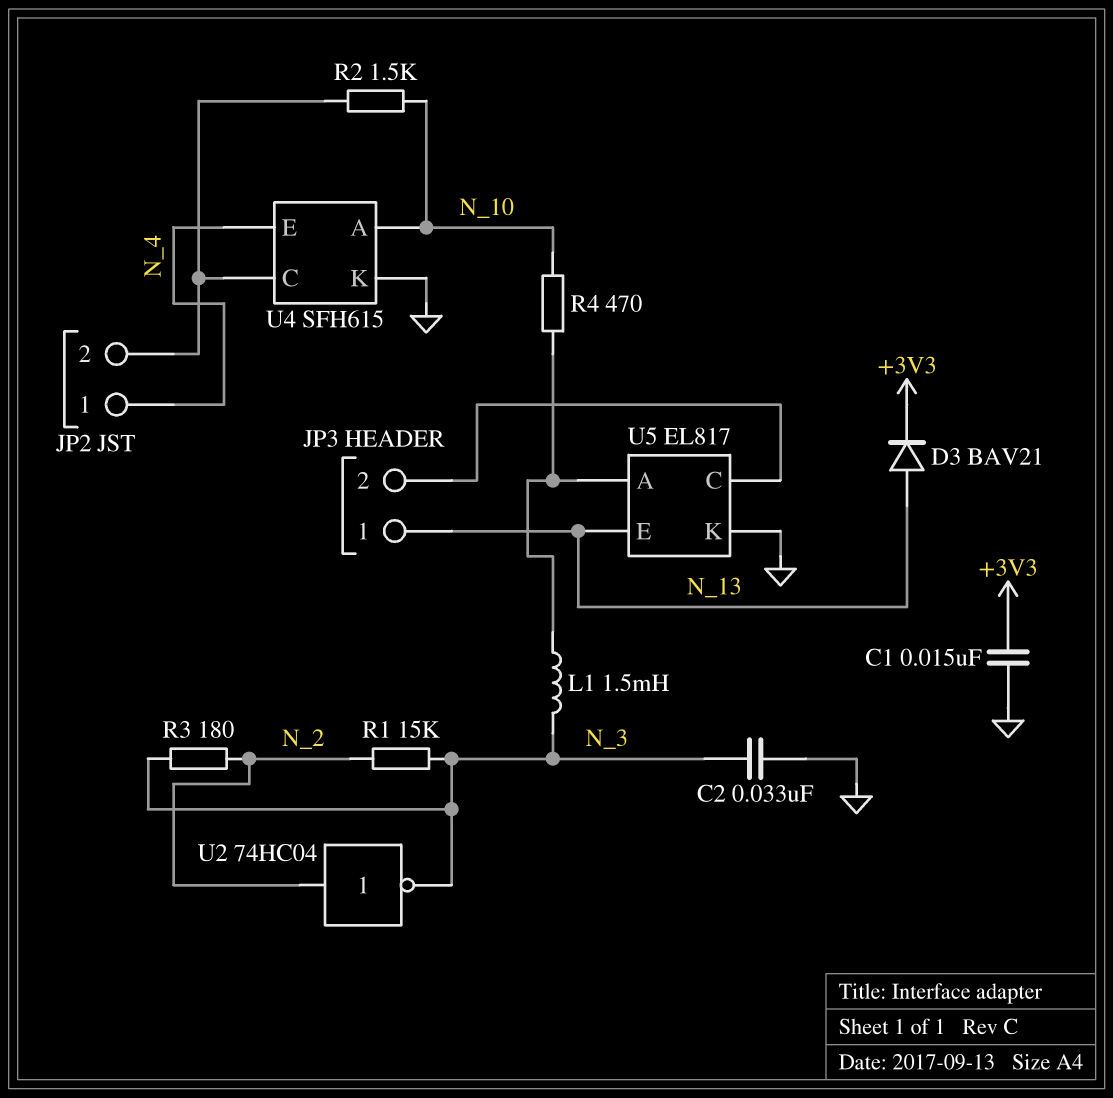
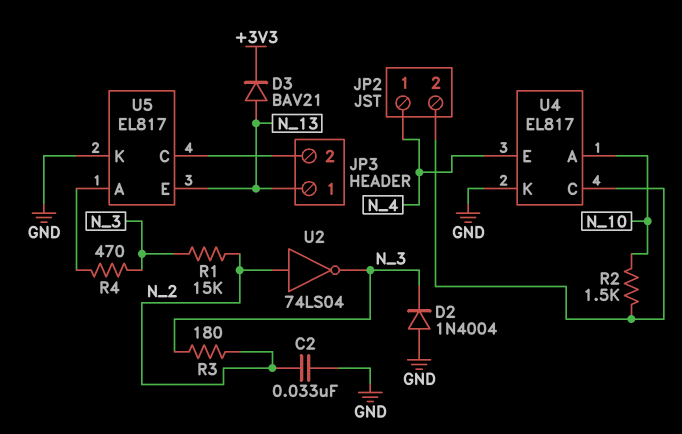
C1: 15nF (+3V3, GND) -> none
C2: 33nF (GND, N_3) -> 33nF (GND, N_2)
D2: none -> diode 1N4004 (A GND, K N_3)
L1: 1.5mH (N_3, U5/A) -> none
R4: 470 (N_10, U5/A) -> 470 (N_3, U5/A)
U2: NOT 74HC04 (in N_2, out N_3) -> NOT 74LS04 (in N_2, out N_3)
U4: SFH615 -> EL817

